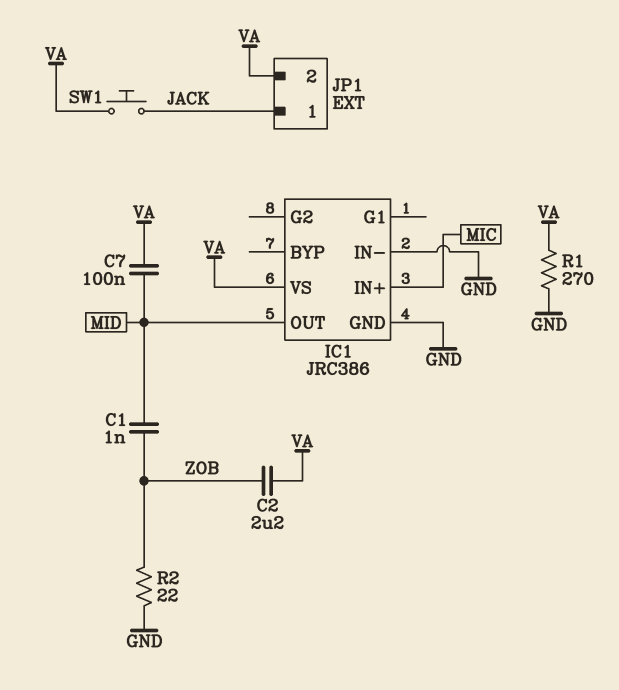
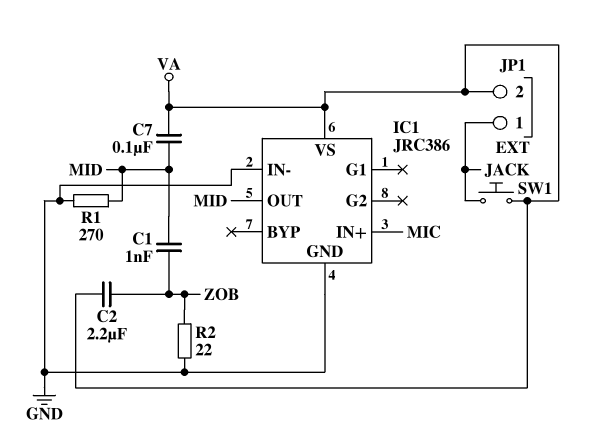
R1: 270 (GND, VA) -> 270 (GND, MID)

